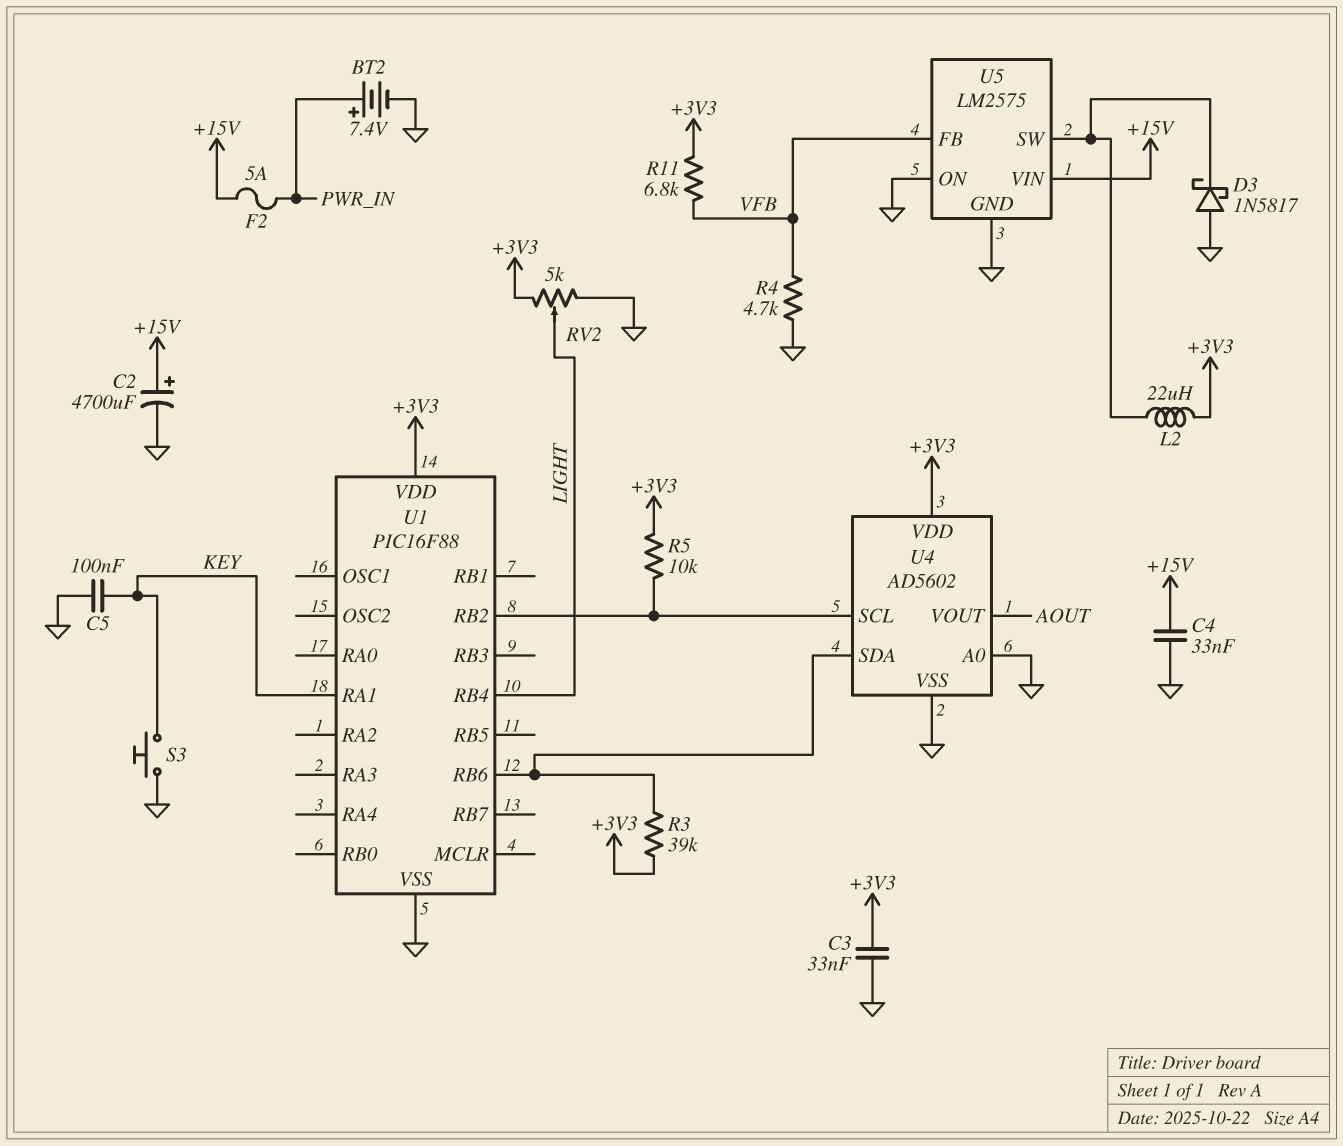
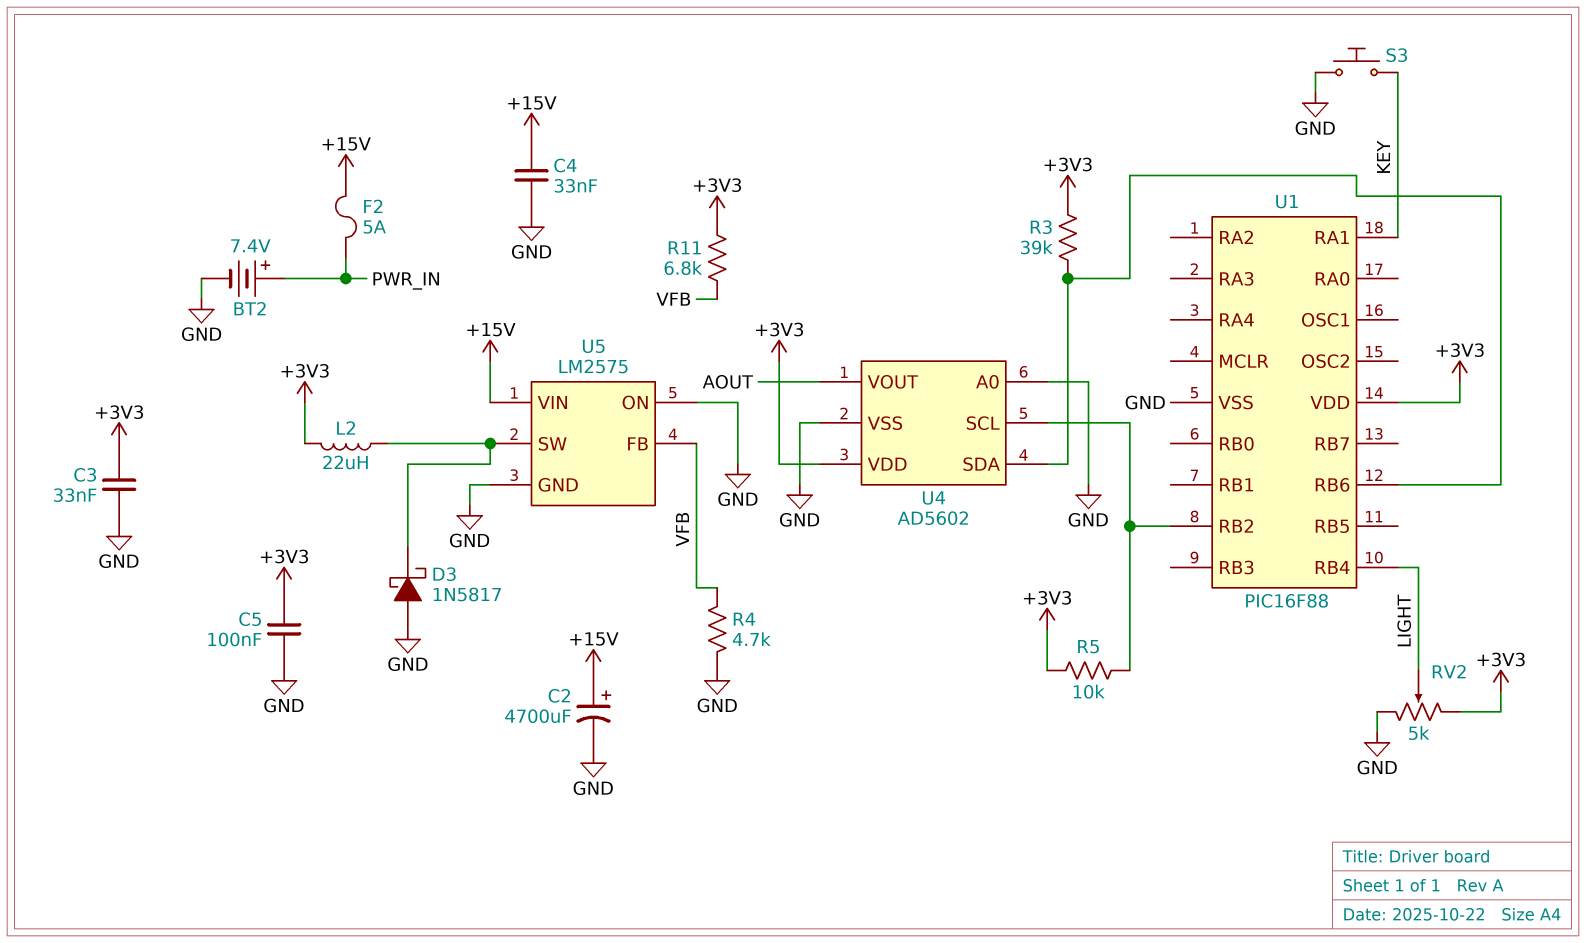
C5: 100nF (GND, KEY) -> 100nF (+3V3, GND)

